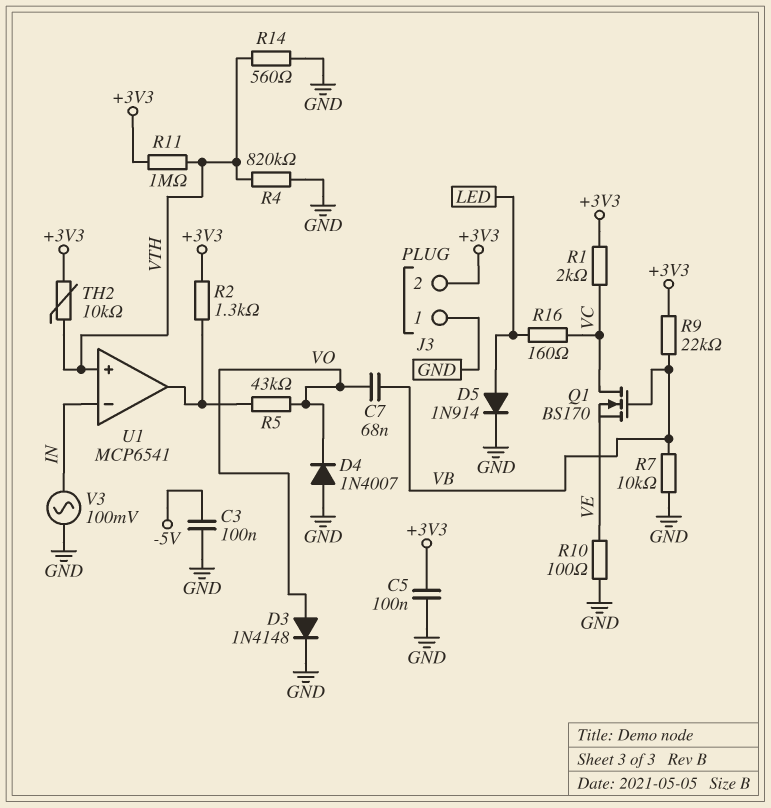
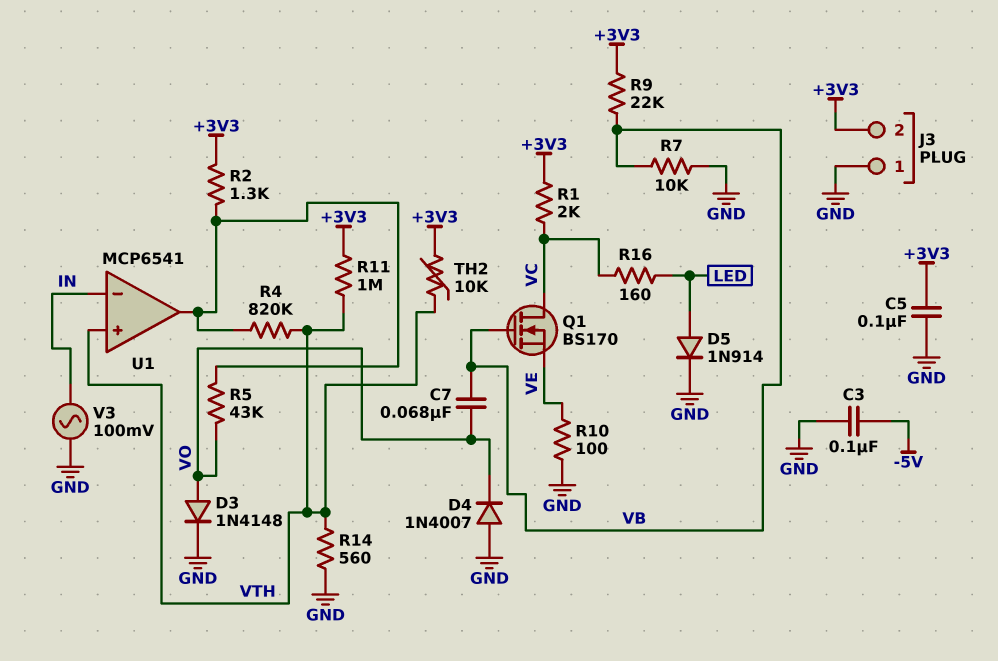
R4: 820k (GND, VTH) -> 820k (U1/out, VTH)

